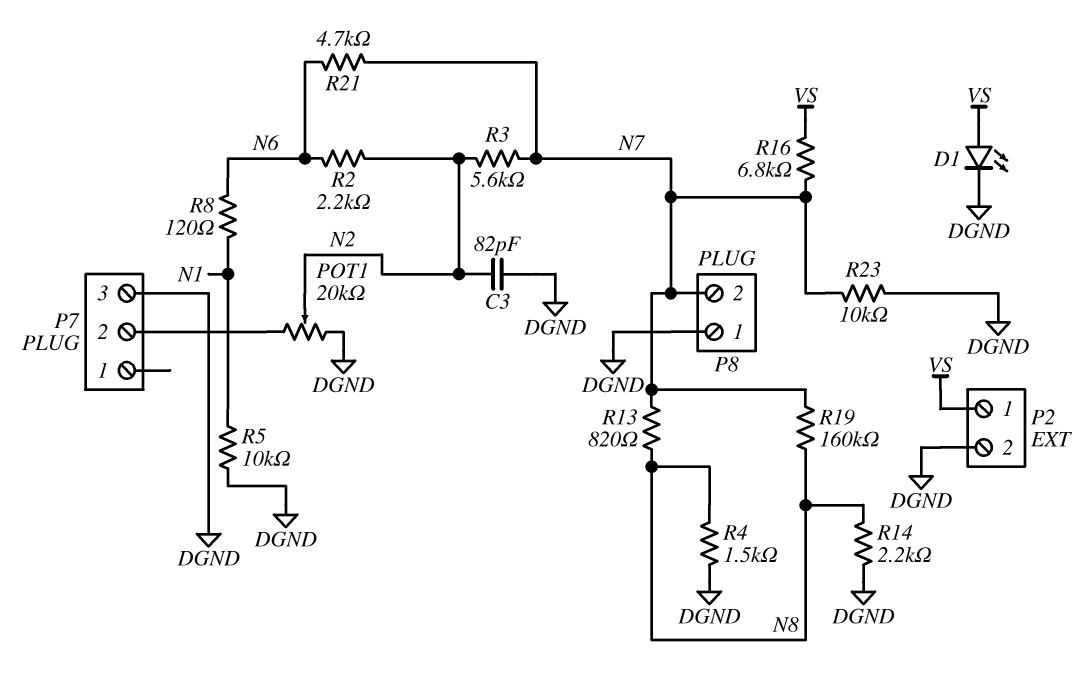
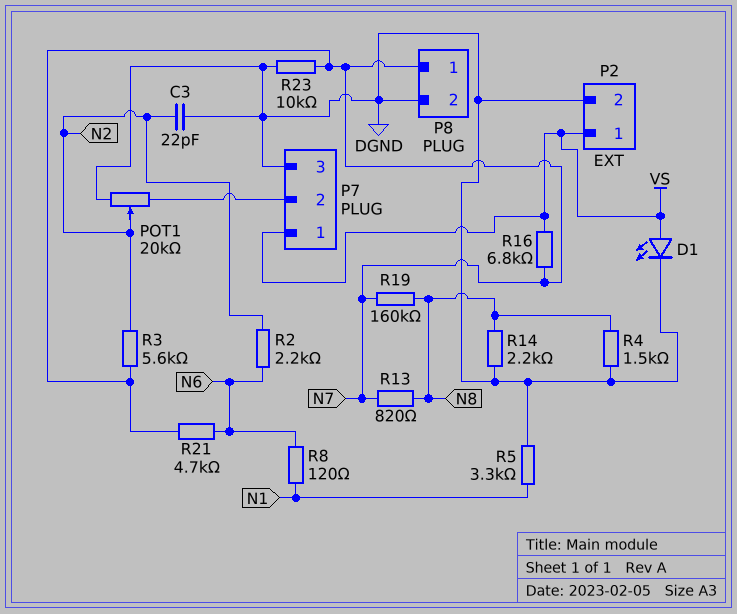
C3: 82pF (DGND, N2) -> 22pF (DGND, N2)
P7 pin 1: none -> VS
P8 pin 1: DGND -> N7
P8 pin 2: N7 -> DGND
R5: 10k (DGND, N1) -> 3.3k (DGND, N1)

